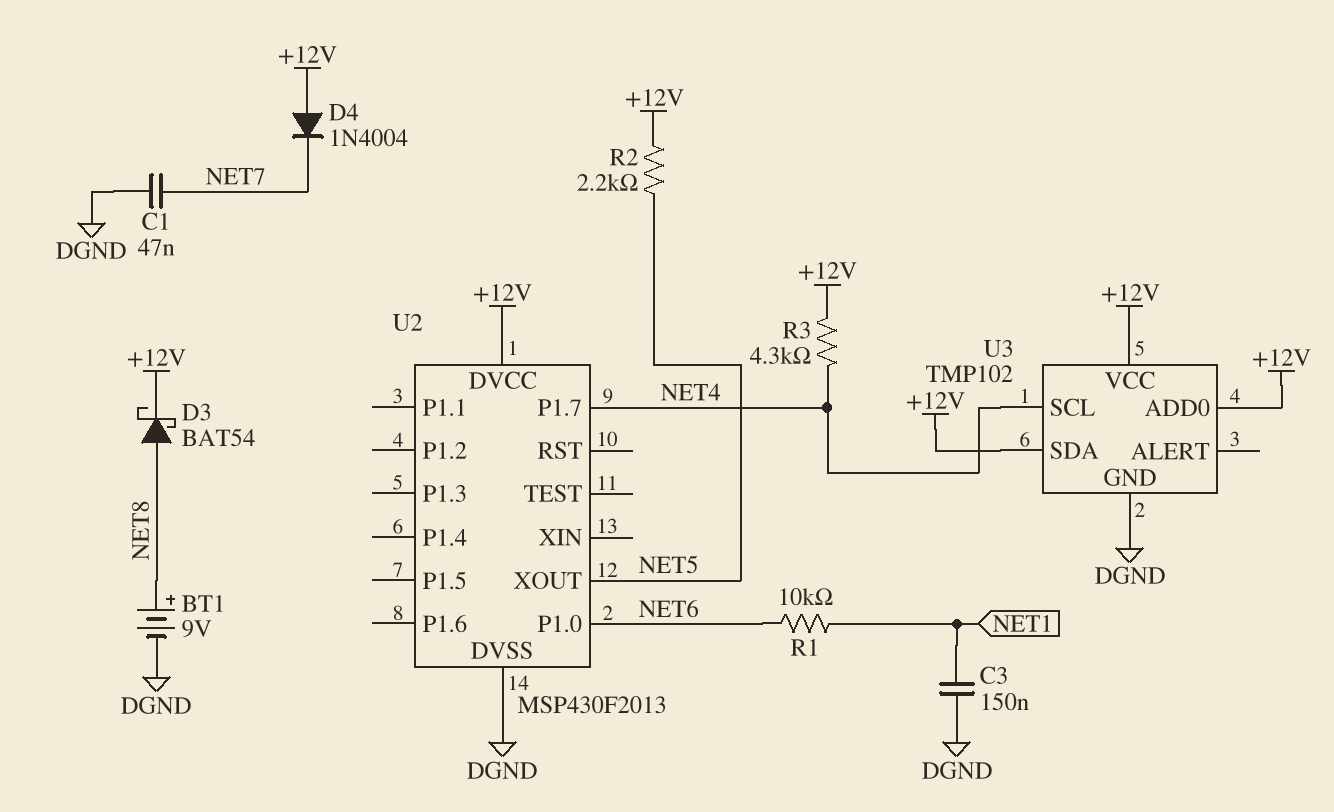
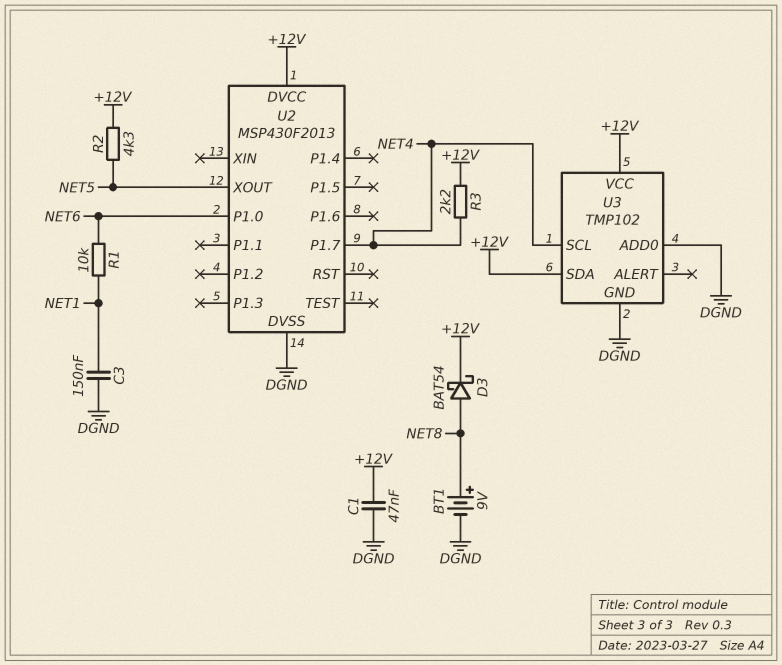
C1: 47nF (DGND, NET7) -> 47nF (+12V, DGND)
D4: diode 1N4004 (A +12V, K NET7) -> none
R2: 2.2k (+12V, NET5) -> 4.3k (+12V, NET5)
R3: 4.3k (+12V, NET4) -> 2.2k (+12V, NET4)
U3 pin ADD0: +12V -> DGND

